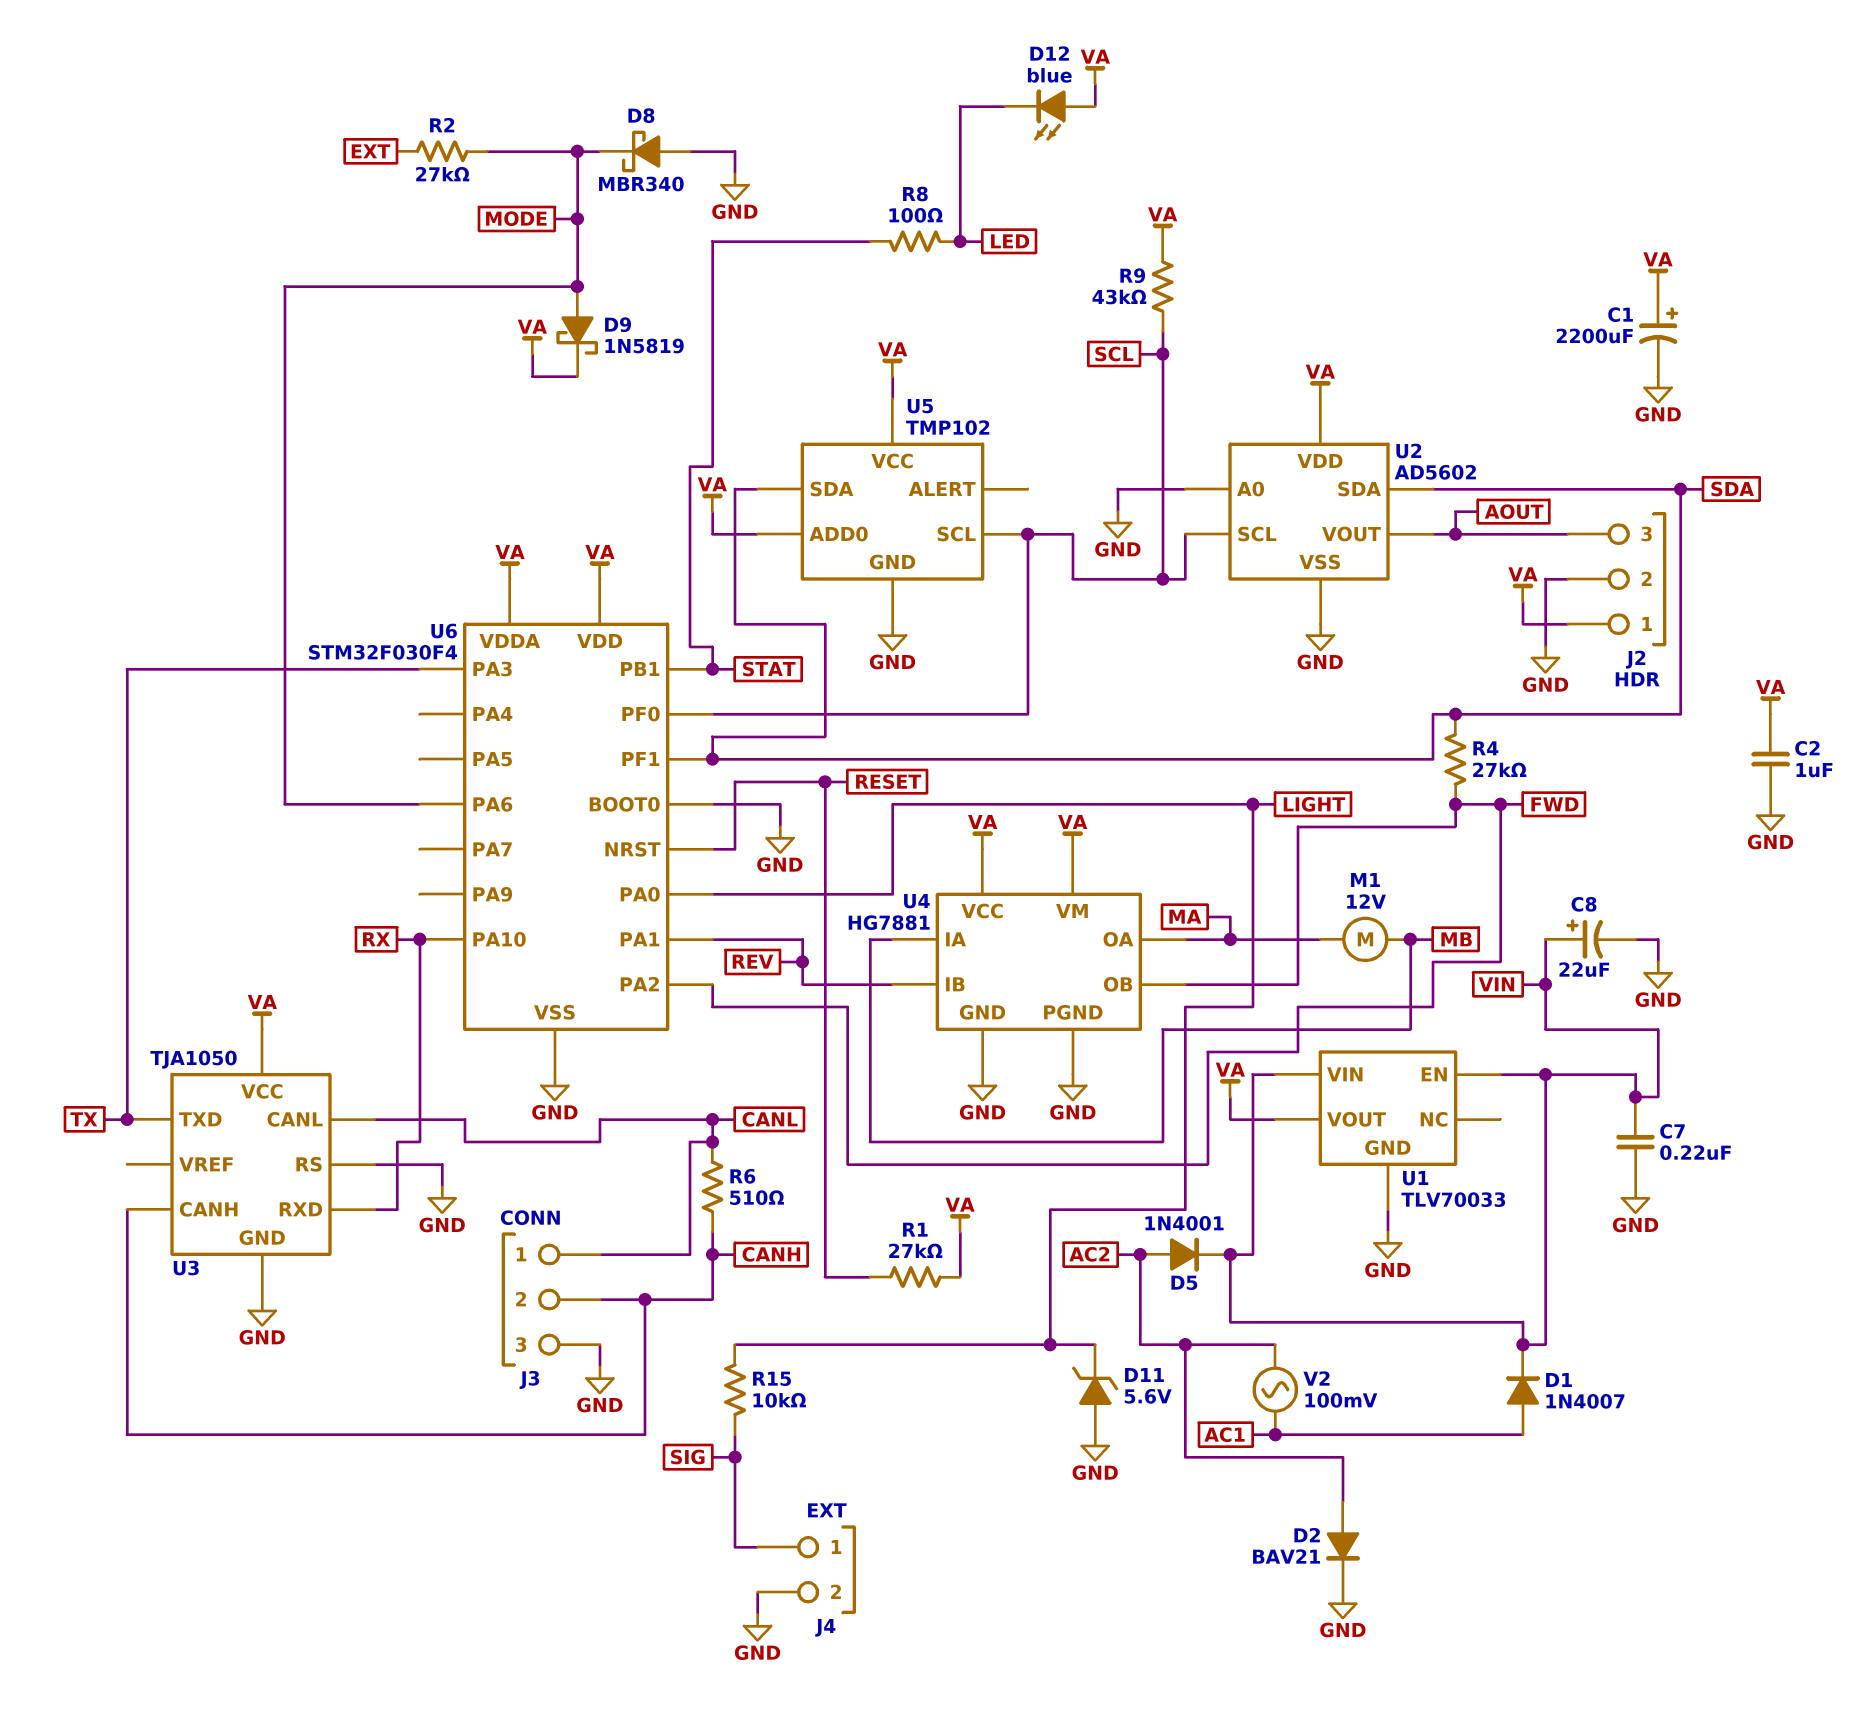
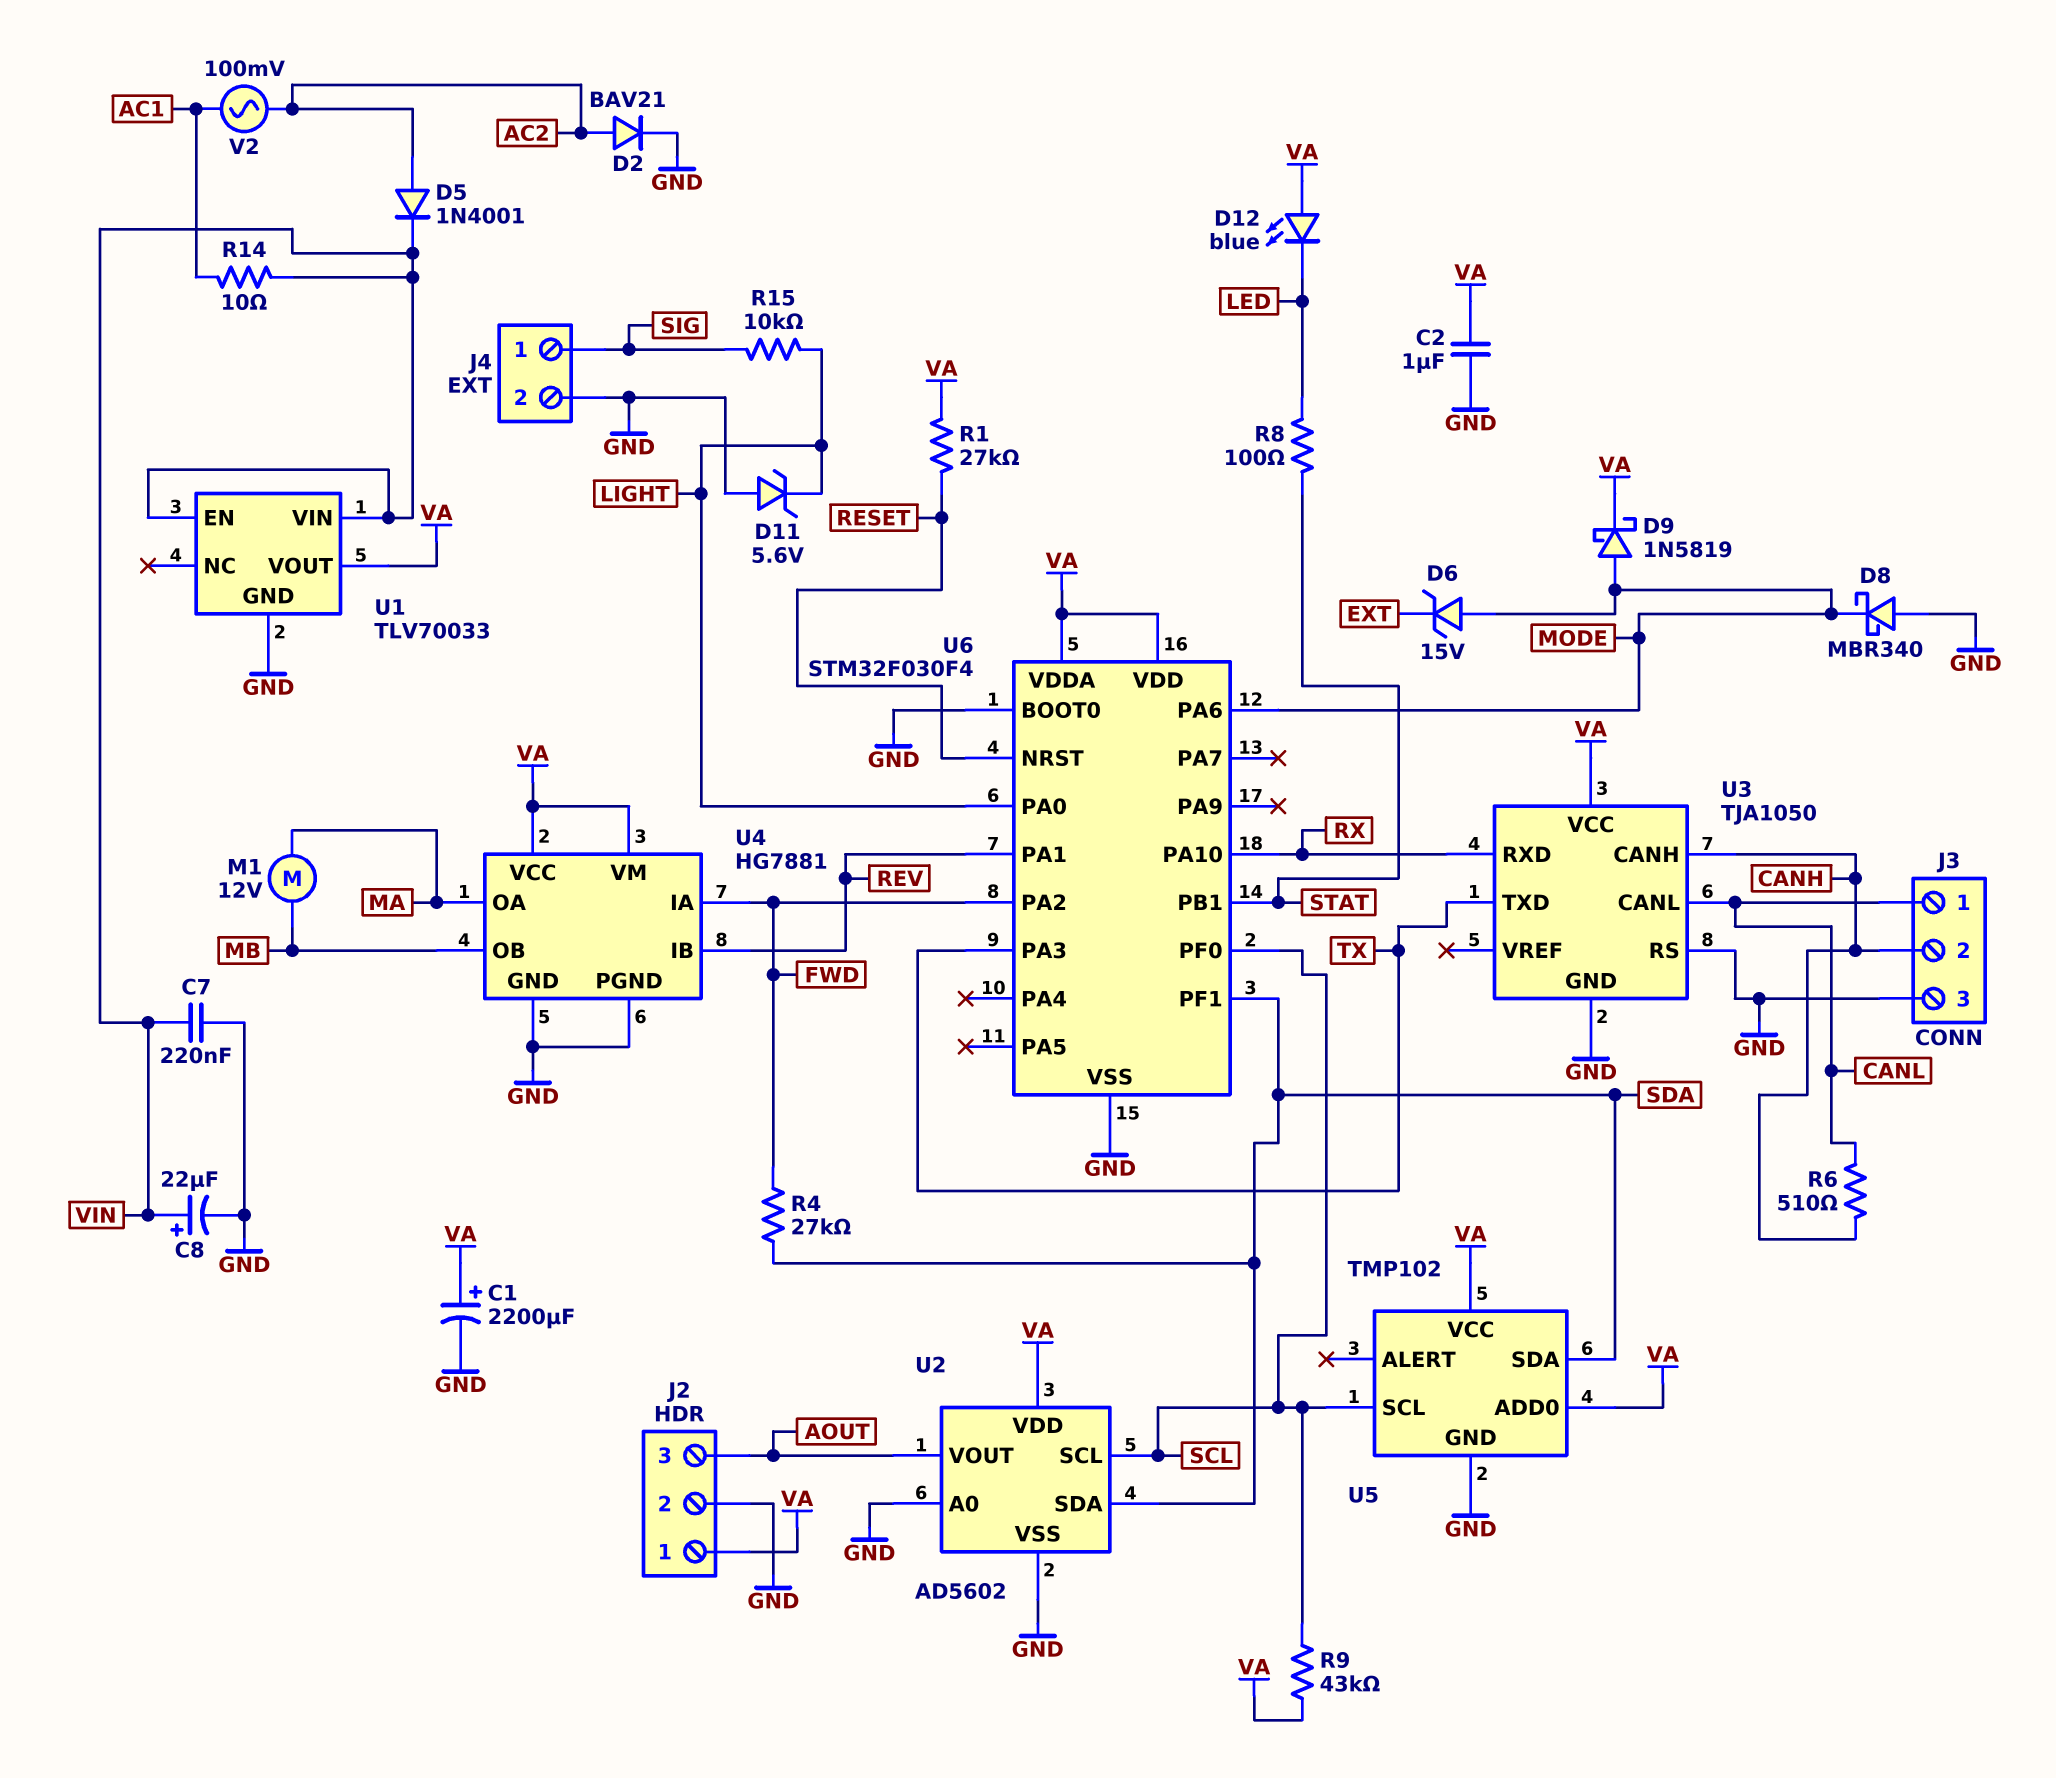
D1: diode 1N4007 (A AC1, K VIN) -> none
D6: none -> zener 15V (A MODE, K EXT)
R2: 27k (EXT, MODE) -> none
R14: none -> 10 (AC1, VIN)
U4 pin IA: MB -> FWD
U4 pin OB: FWD -> MB

